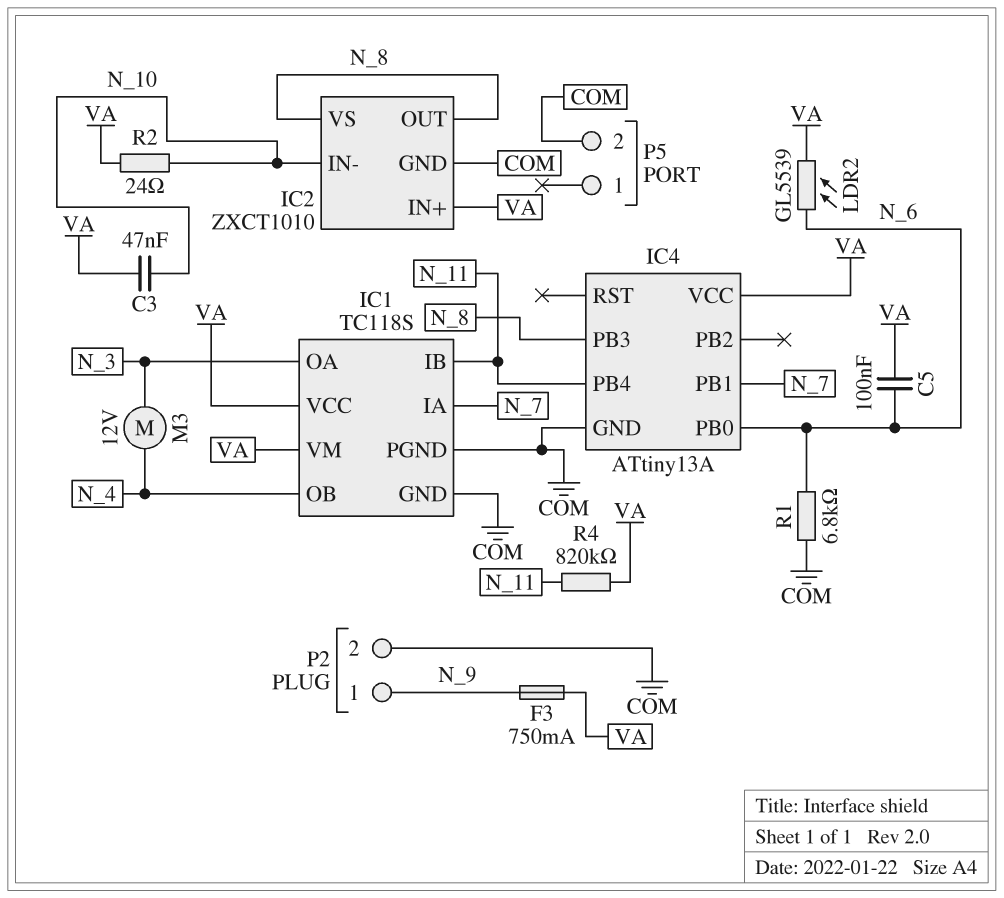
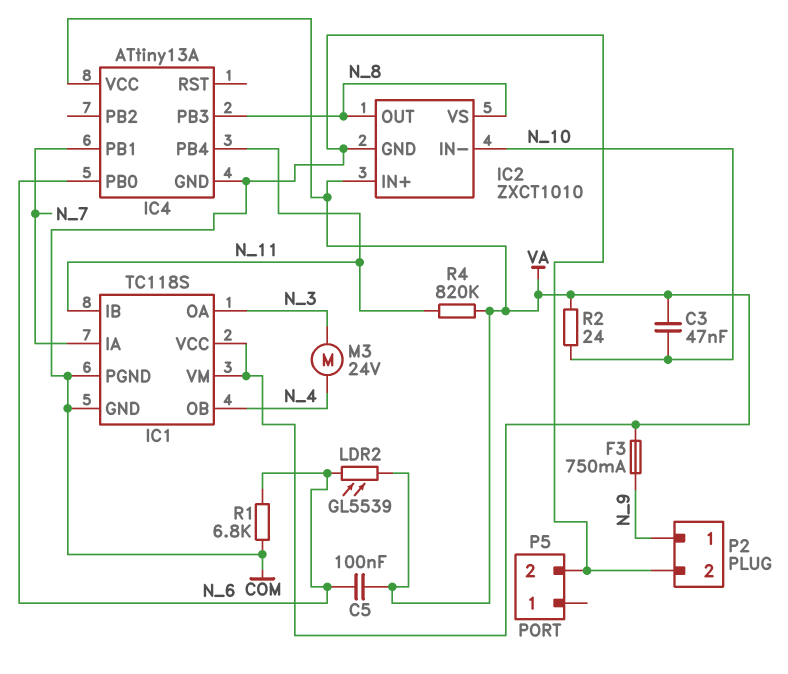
M3: motor 12V (N_3, N_4) -> motor 24V (N_3, N_4)

